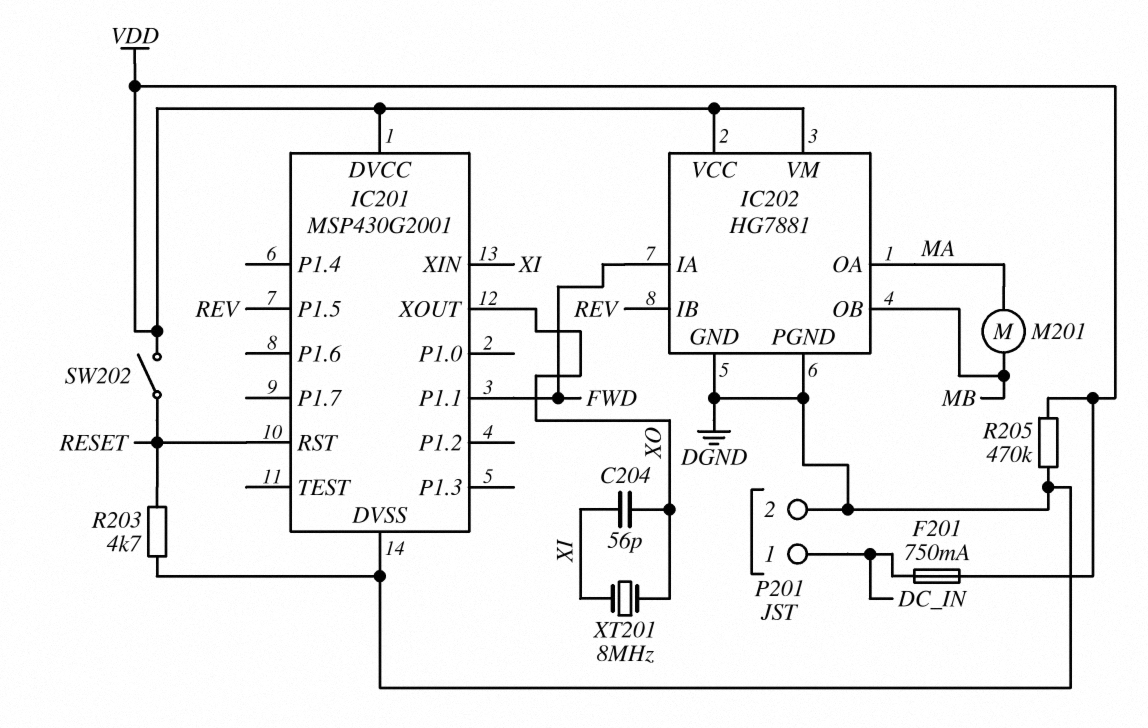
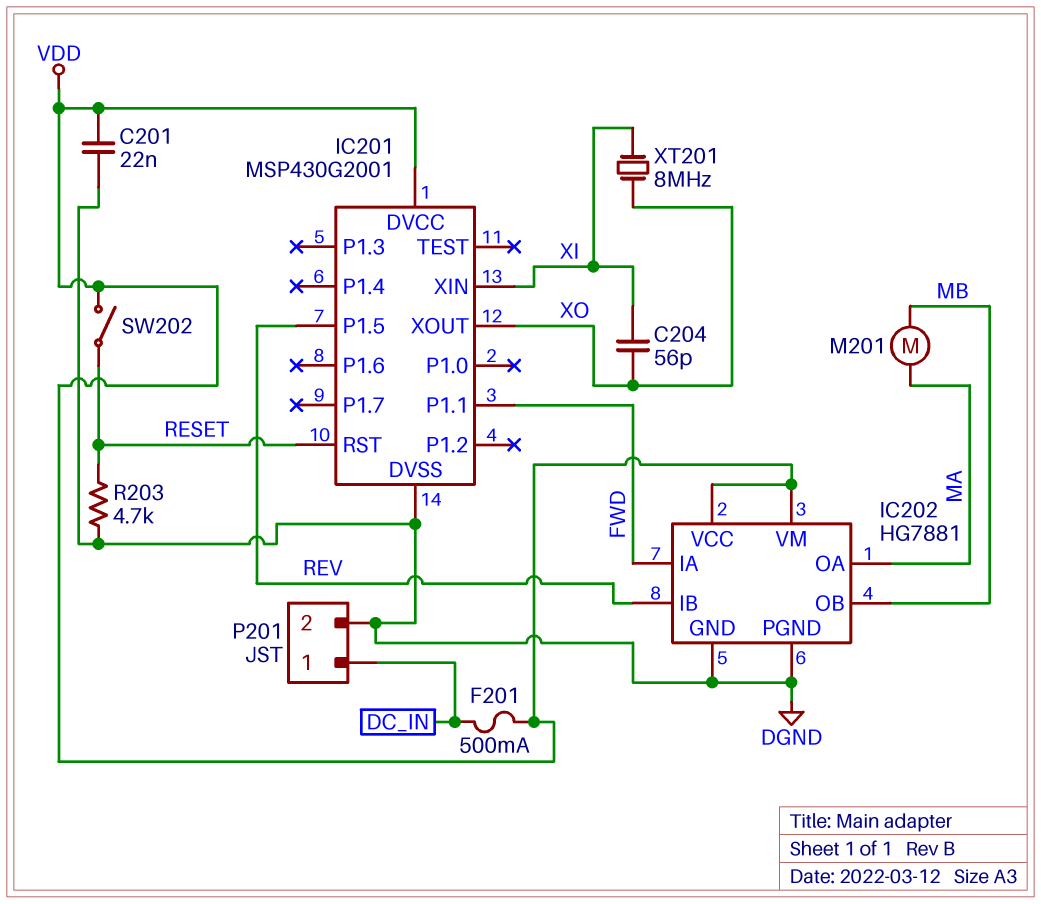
C201: none -> 22nF (DGND, VDD)
F201: 750mA (DC_IN, VDD) -> 500mA (DC_IN, VDD)
R205: 470k (DGND, VDD) -> none

